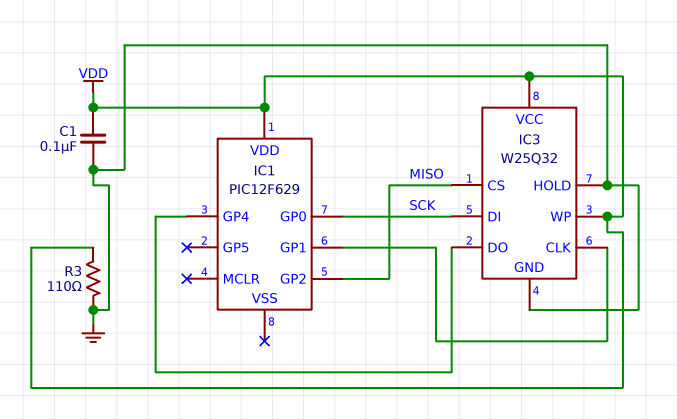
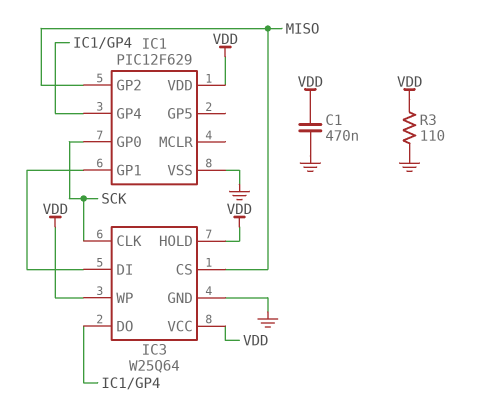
C1: 100nF (GND, VDD) -> 470nF (GND, VDD)
IC1 pin VSS: none -> GND
IC3: W25Q32 -> W25Q64
IC3 pin CLK: IC1/GP1 -> SCK
IC3 pin DI: SCK -> IC1/GP1
IC3 pin HOLD: GND -> VDD

